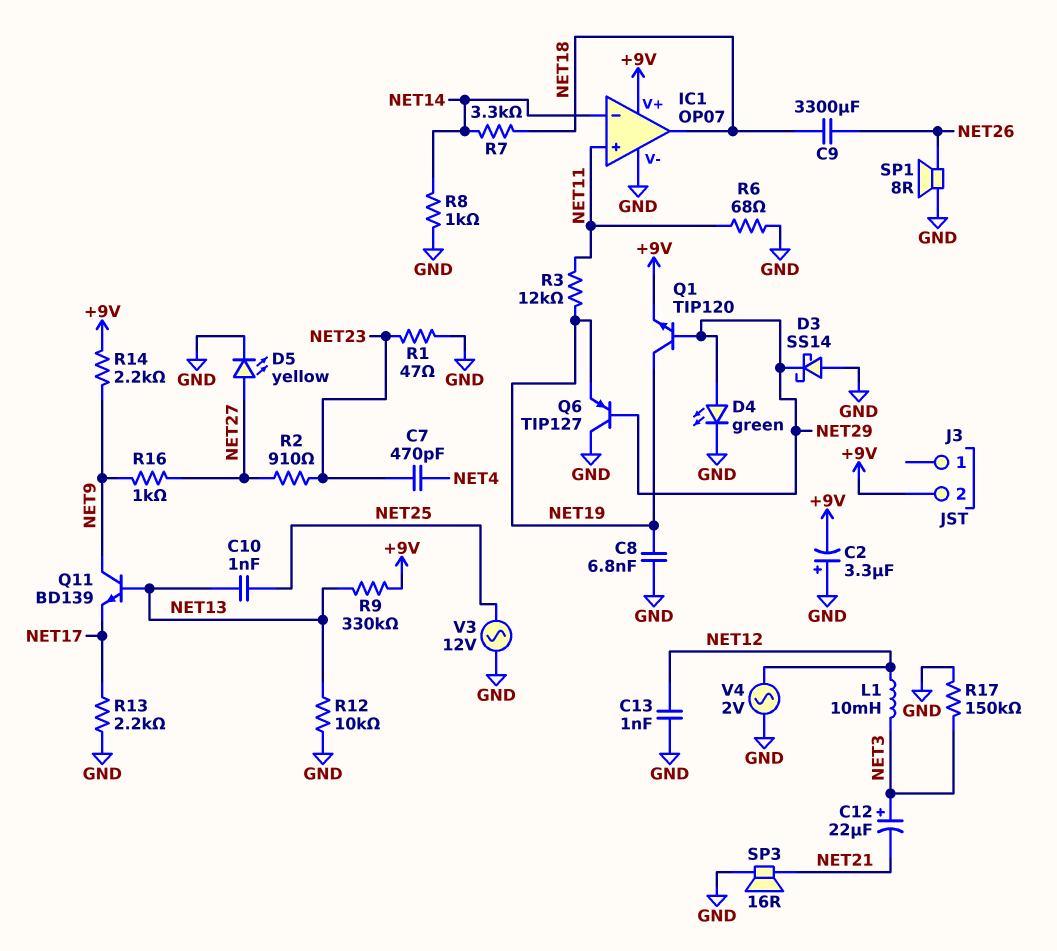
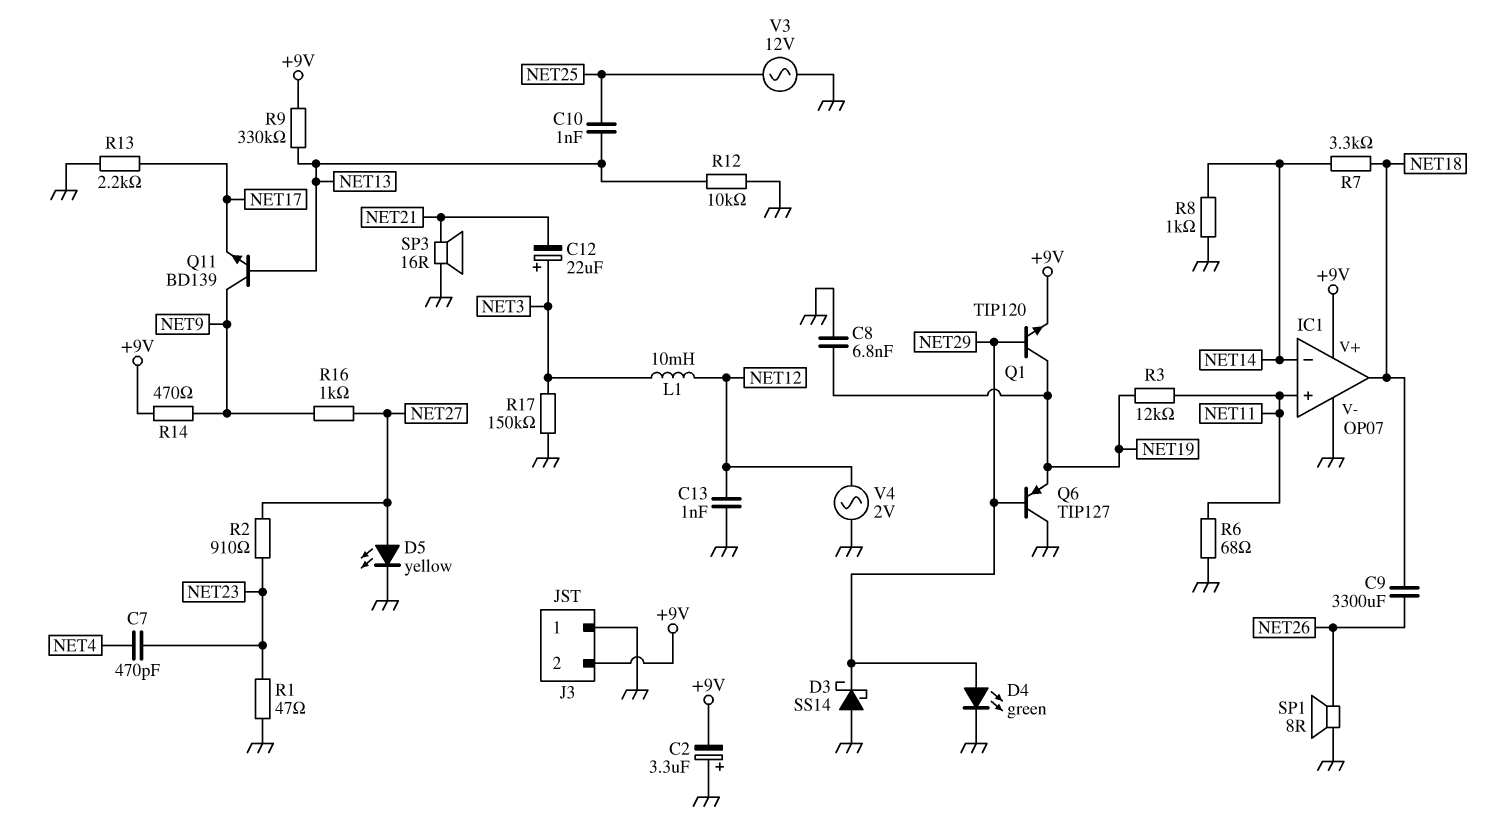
J3 pin 1: none -> GND
R14: 2.2k (+9V, NET9) -> 470 (+9V, NET9)

